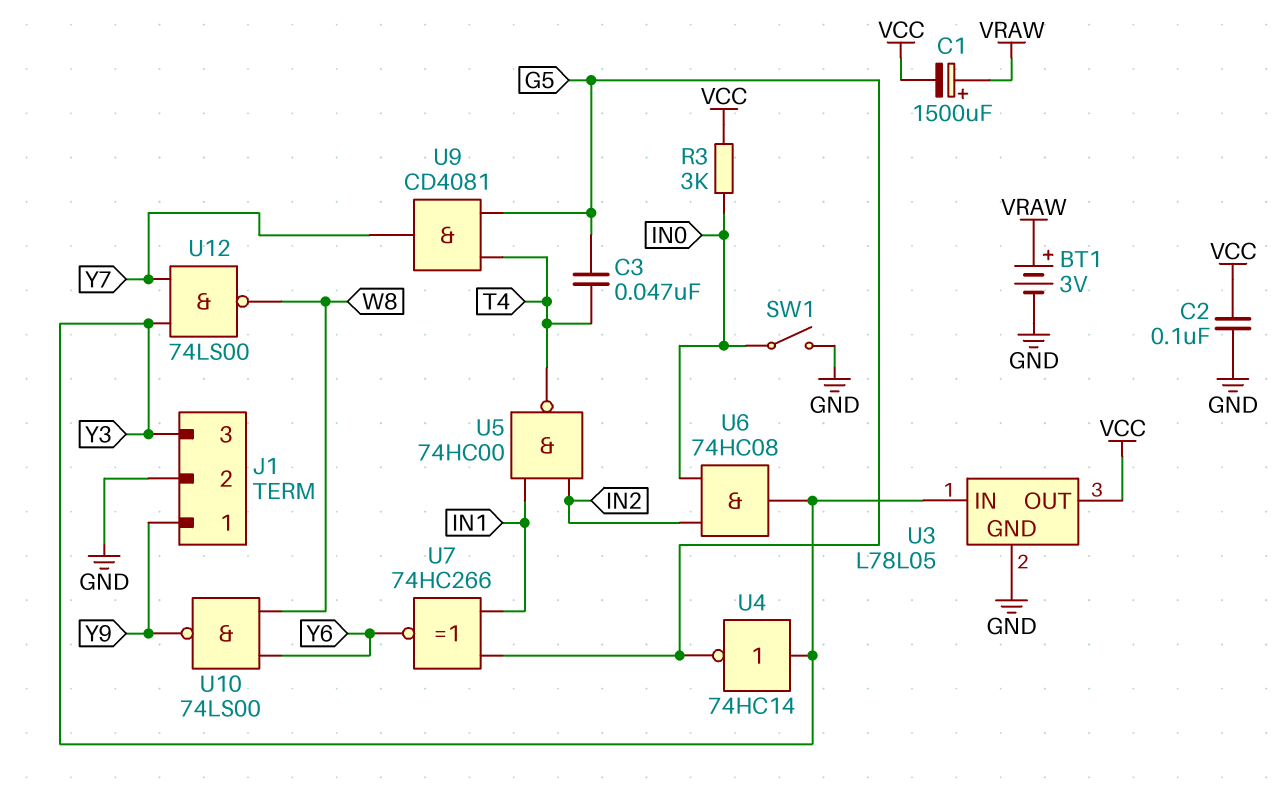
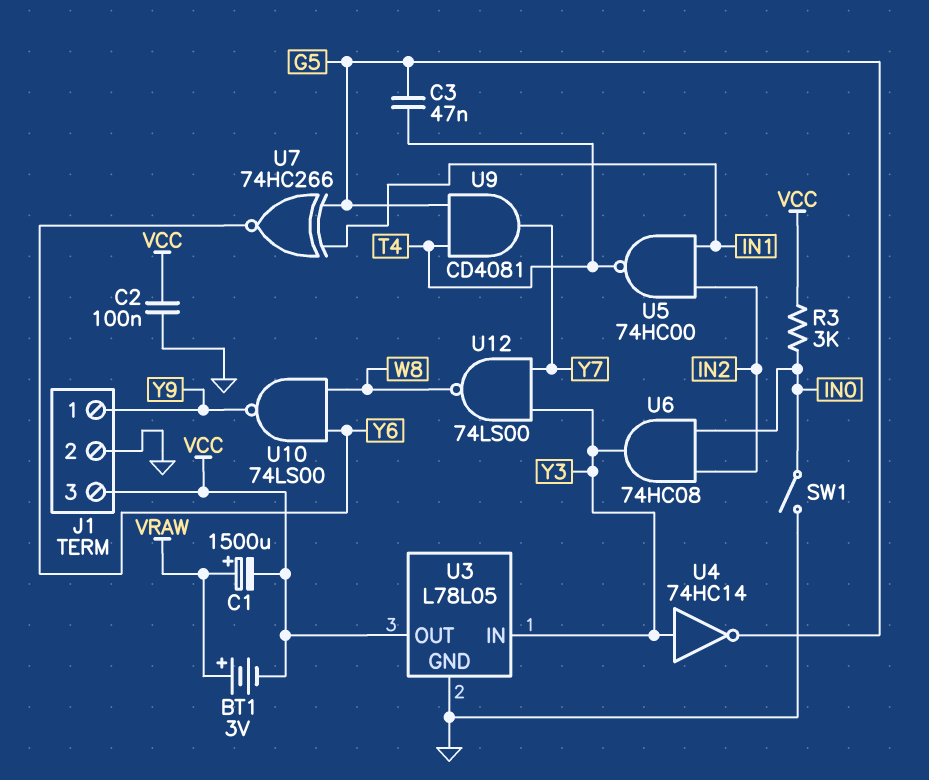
BT1: 3V (plus VRAW, minus GND) -> 3V (plus VRAW, minus VCC)
J1 pin 3: Y3 -> VCC

